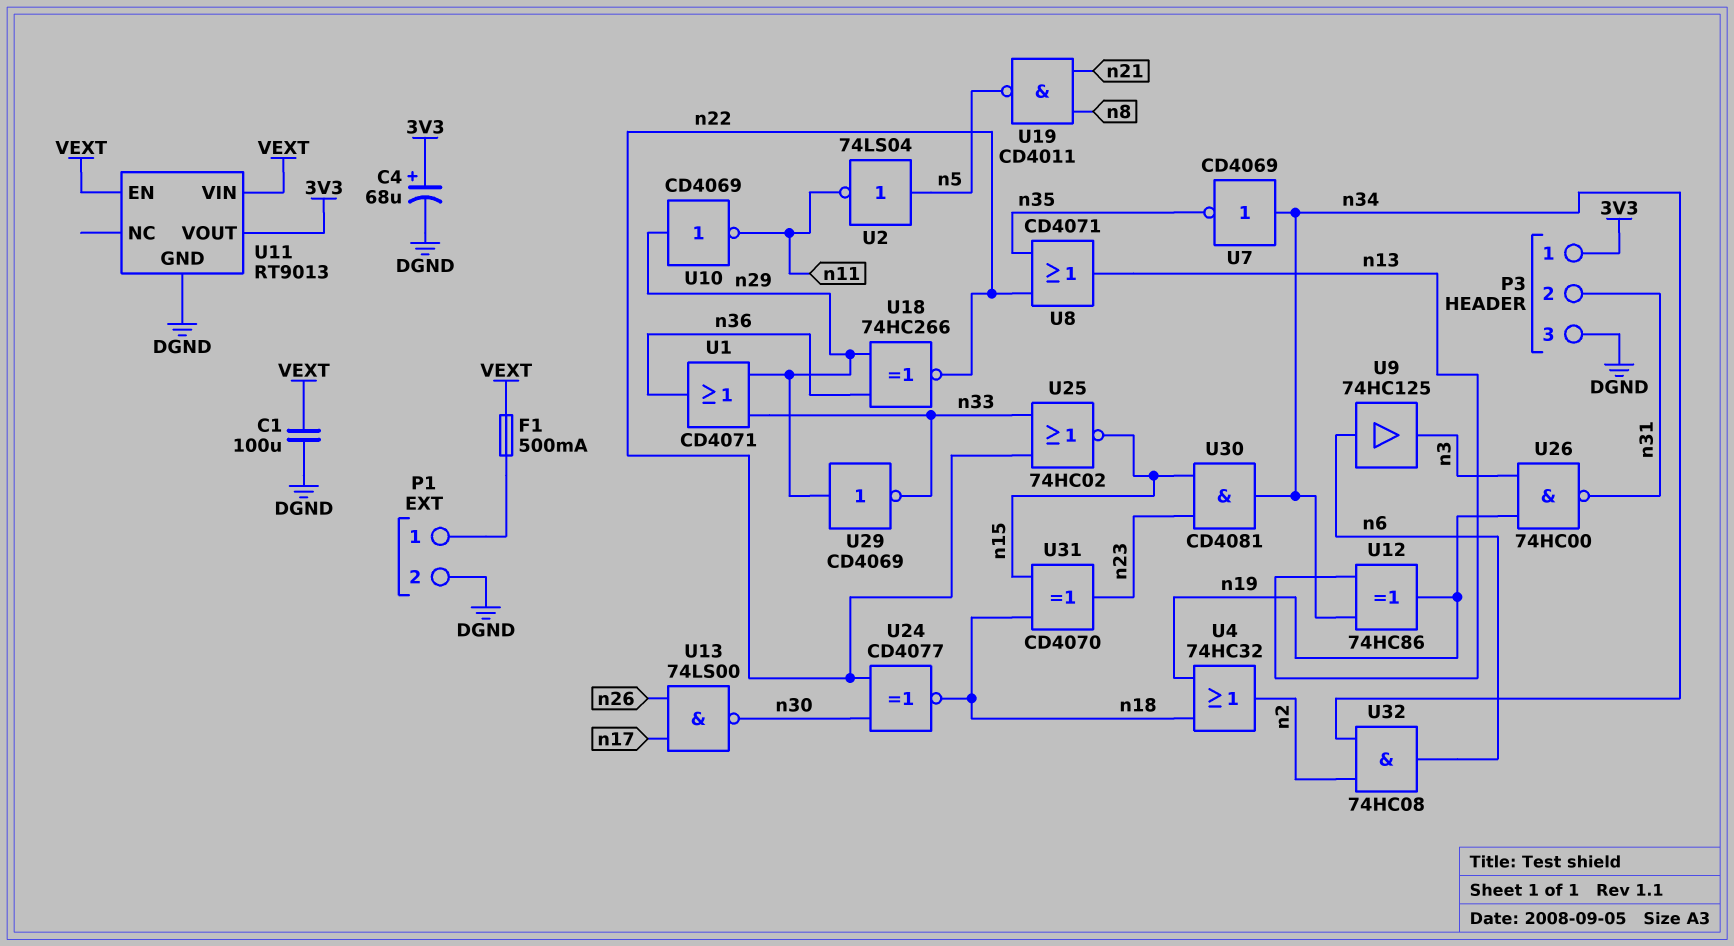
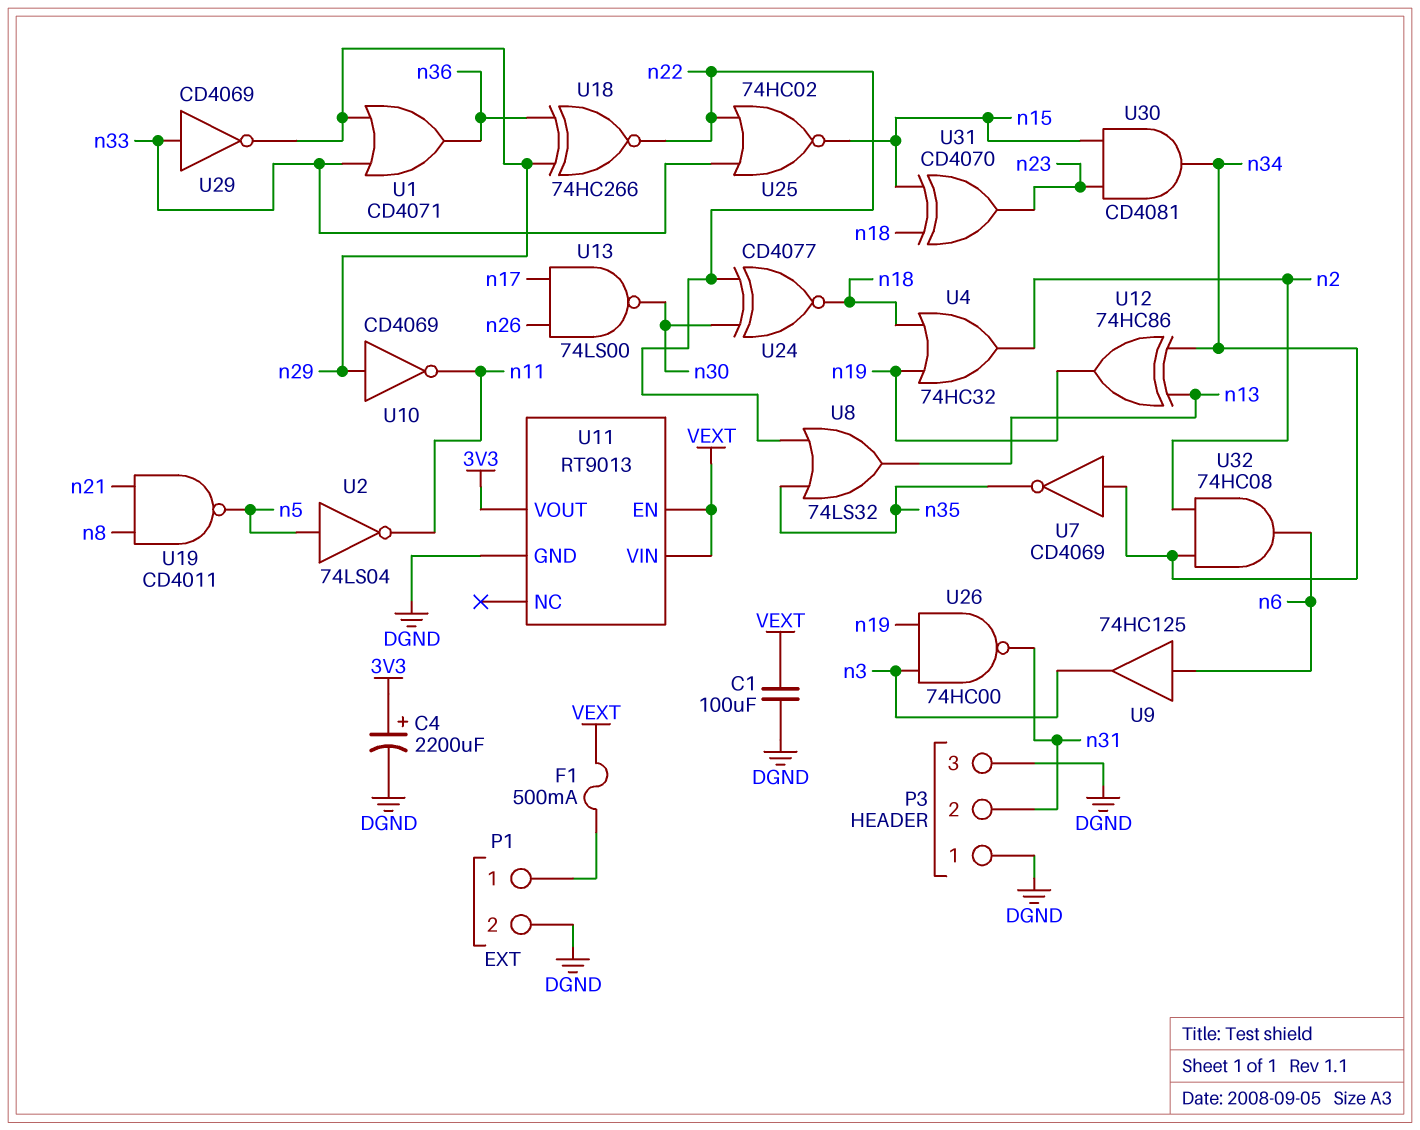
C4: 68uF (plus 3V3, minus DGND) -> 2200uF (plus 3V3, minus DGND)
P3 pin 1: 3V3 -> DGND
U8: OR CD4071 (in n22, in n35, out n13) -> OR 74LS32 (in n22, in n35, out n13)
U29: NOT CD4069 (in n29, out n33) -> NOT CD4069 (in n33, out n29)

